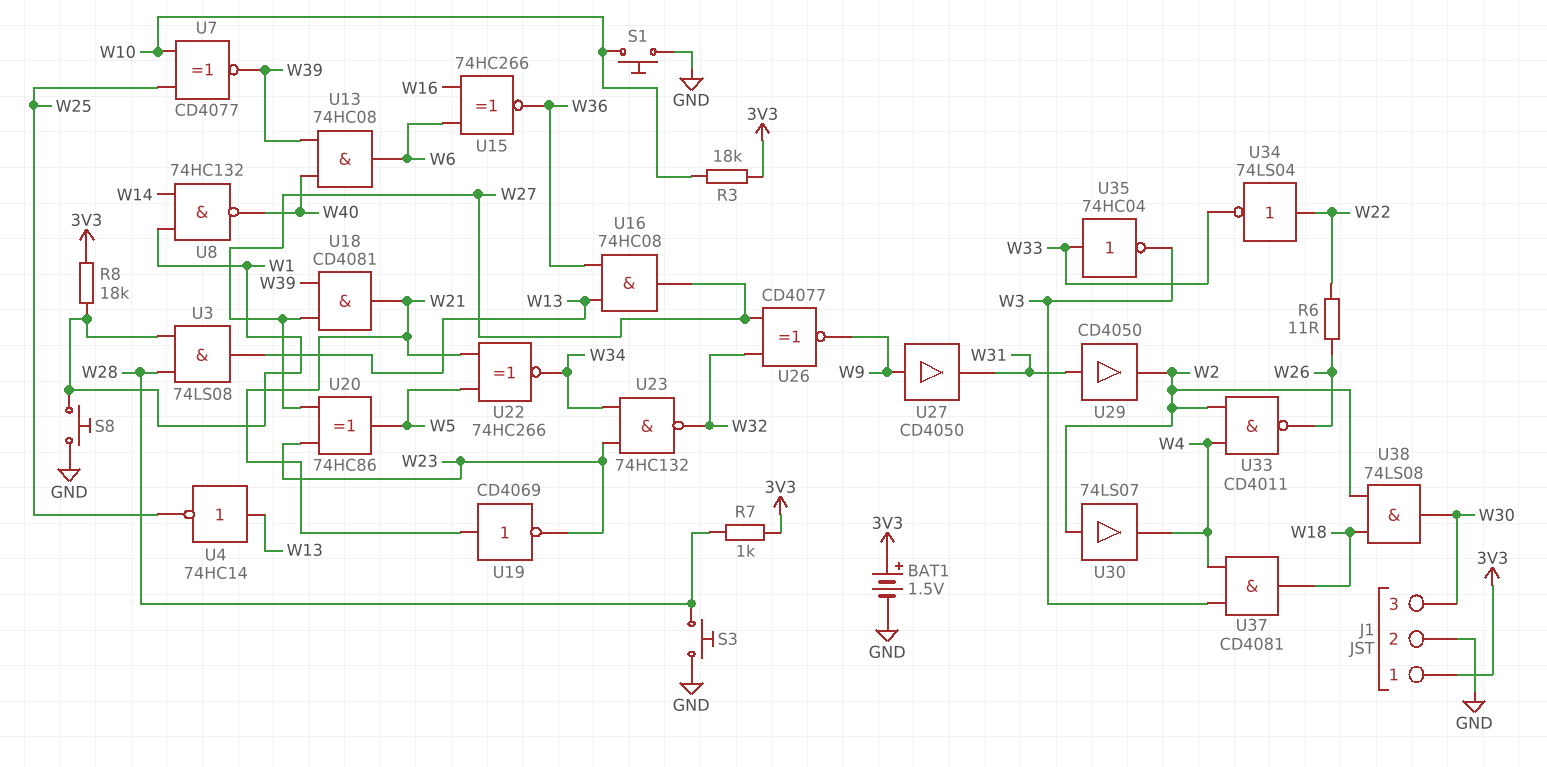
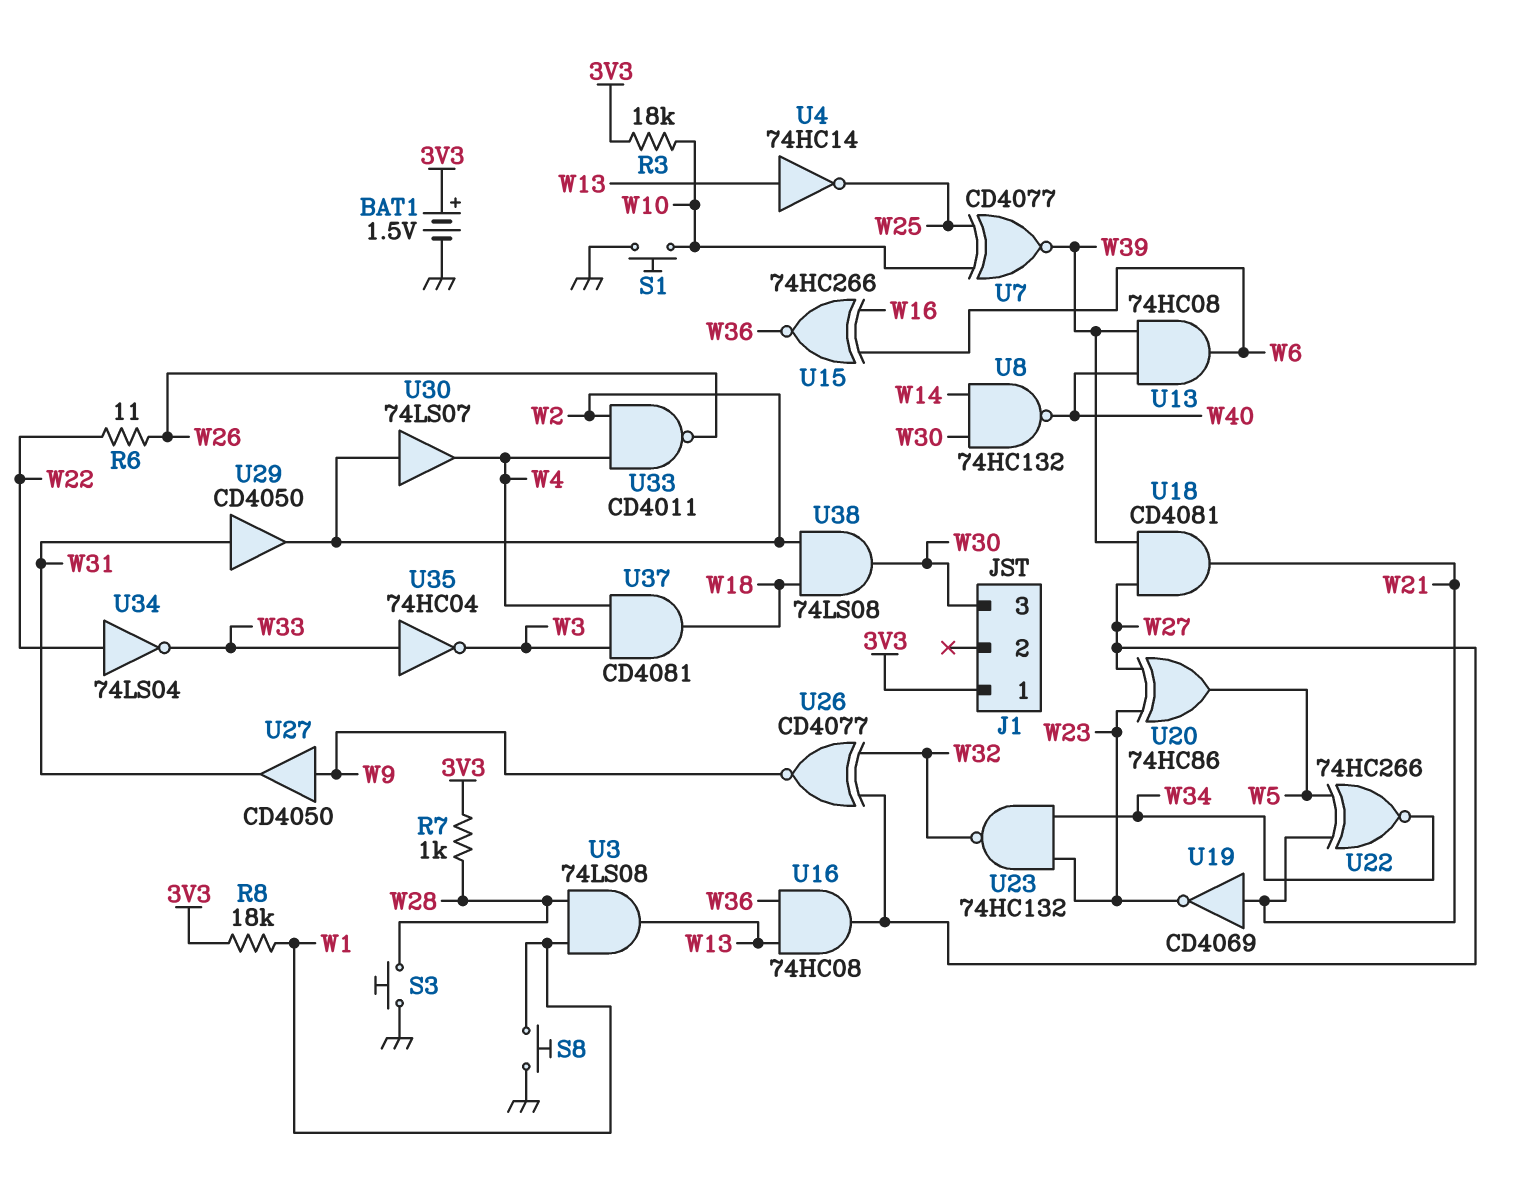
J1 pin 2: GND -> none
U8: NAND 74HC132 (in W1, in W14, out W40) -> NAND 74HC132 (in W14, in W30, out W40)

